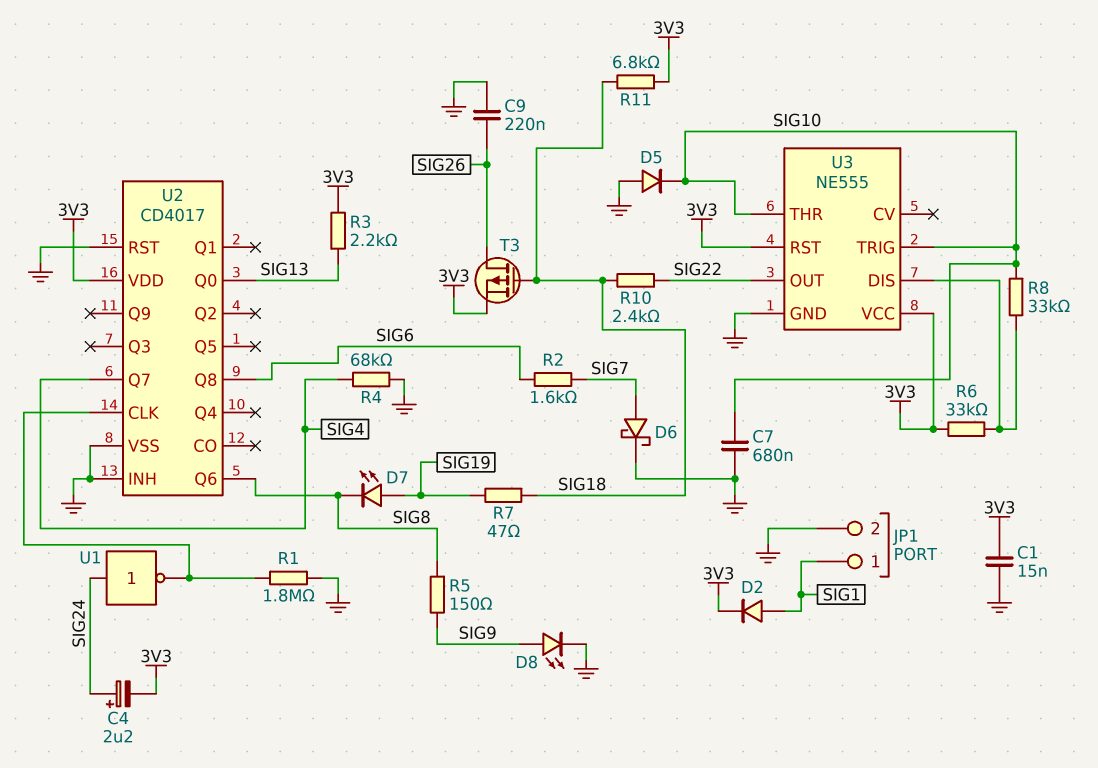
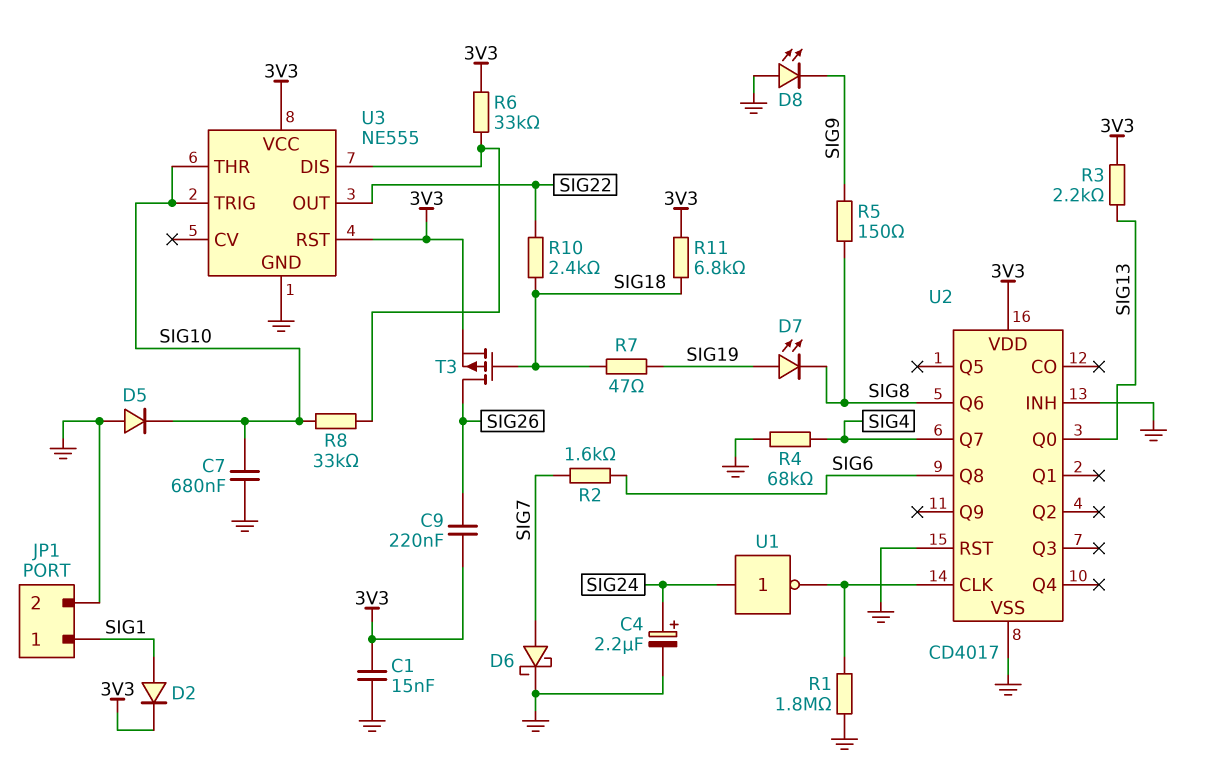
C4: 2.2uF (plus SIG24, minus 3V3) -> 2.2uF (plus SIG24, minus GND)
C9: 220nF (GND, SIG26) -> 220nF (3V3, SIG26)
D8: LED (A SIG9, K GND) -> LED (A GND, K SIG9)

